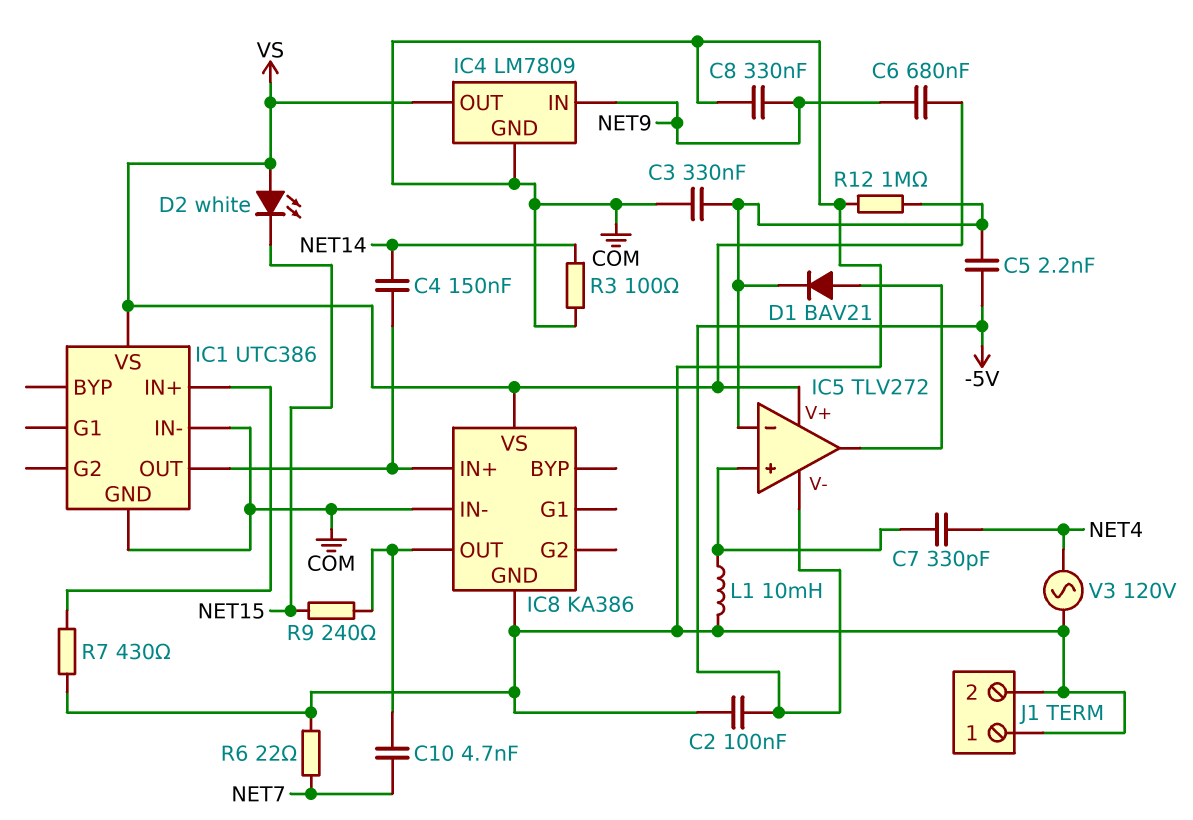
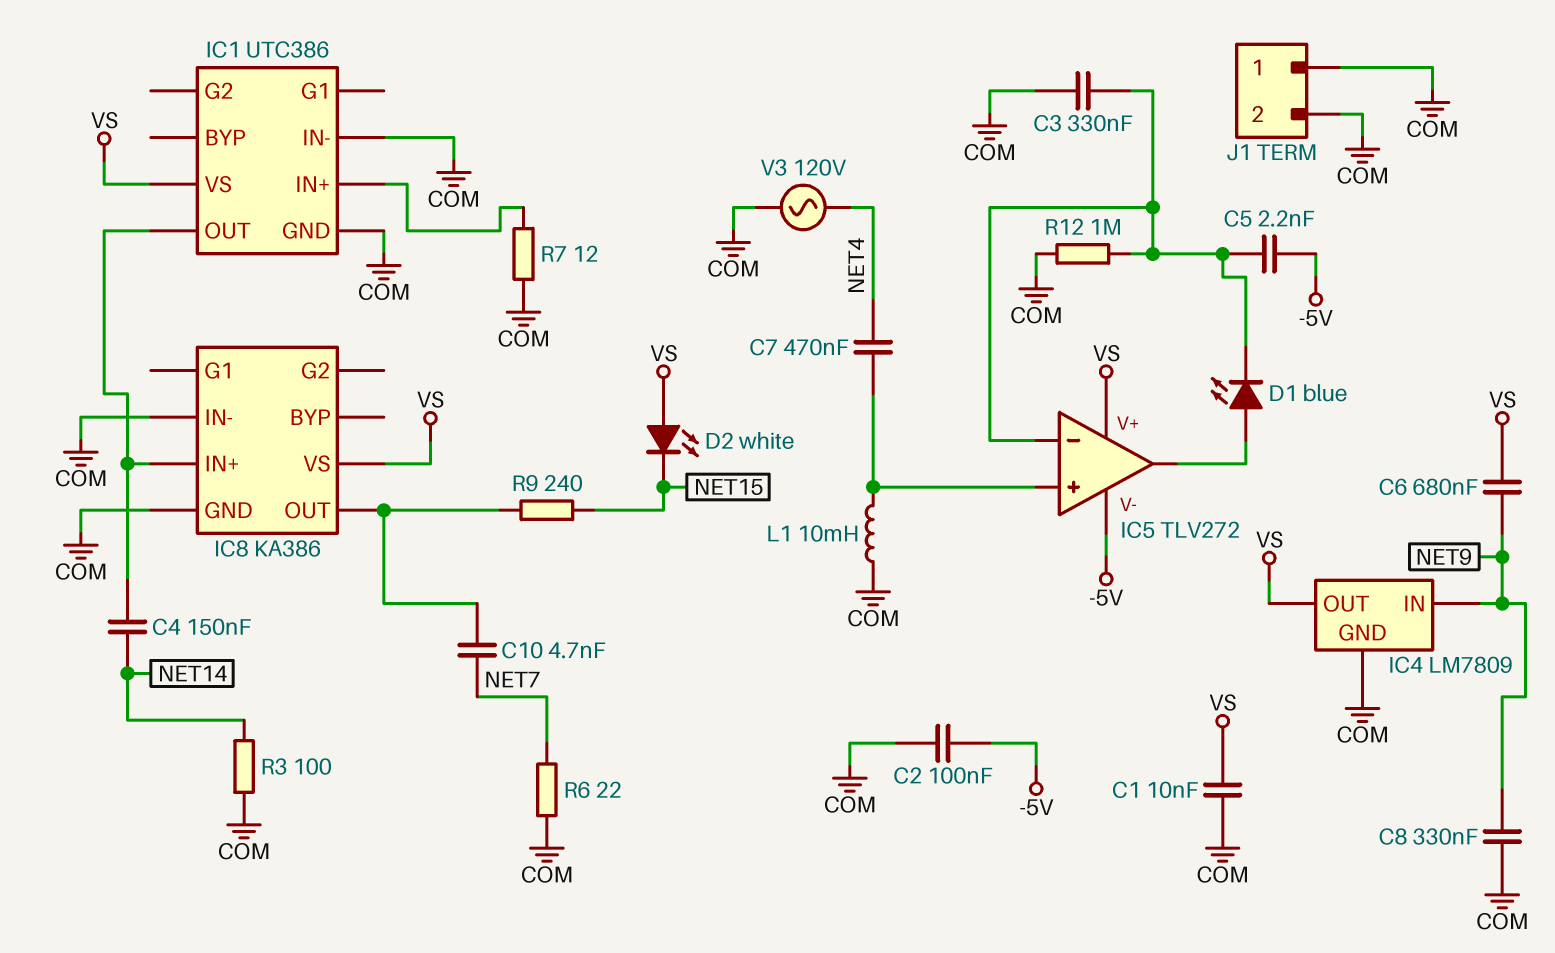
C1: none -> 10nF (COM, VS)
C7: 330pF (IC5/in+, NET4) -> 470nF (IC5/in+, NET4)
D1: diode BAV21 (A IC5/out, K IC5/in-) -> LED blue (A IC5/out, K IC5/in-)
R7: 430 (COM, IC1/IN+) -> 12 (COM, IC1/IN+)

